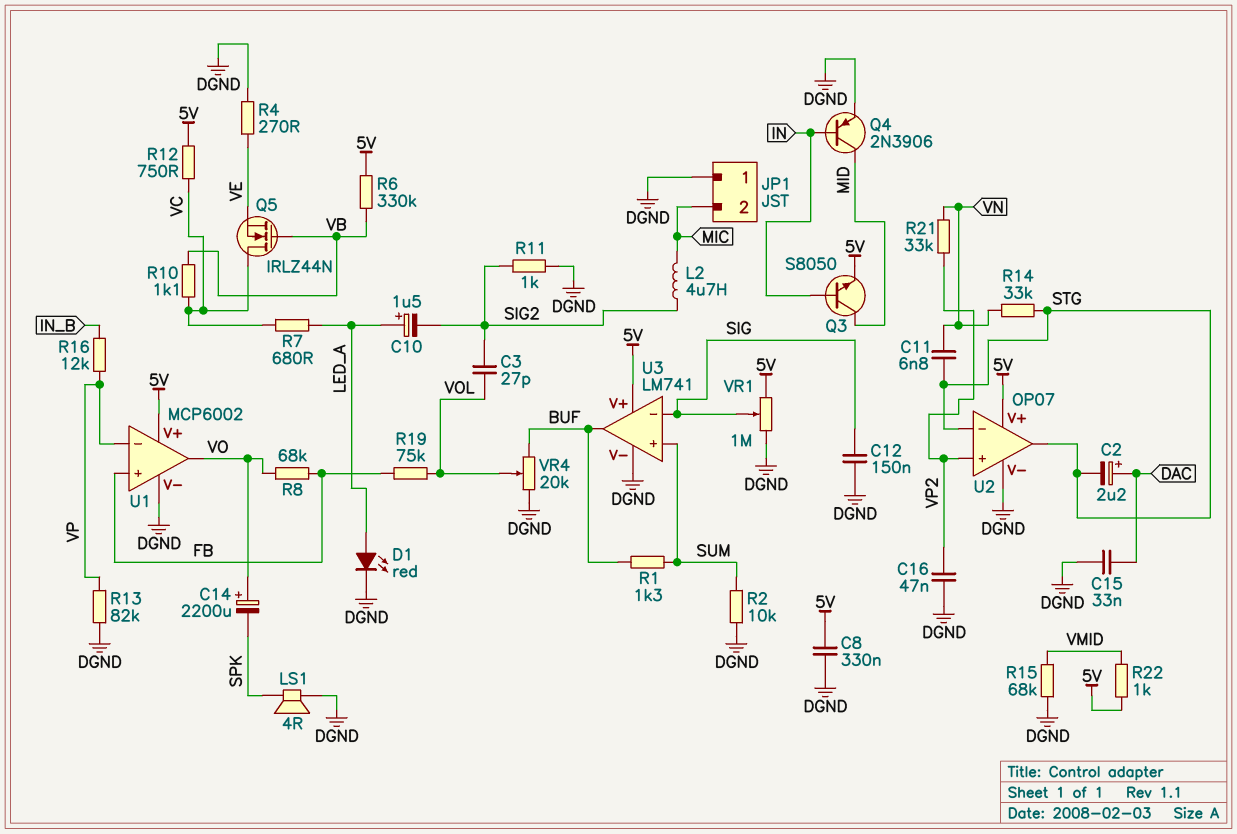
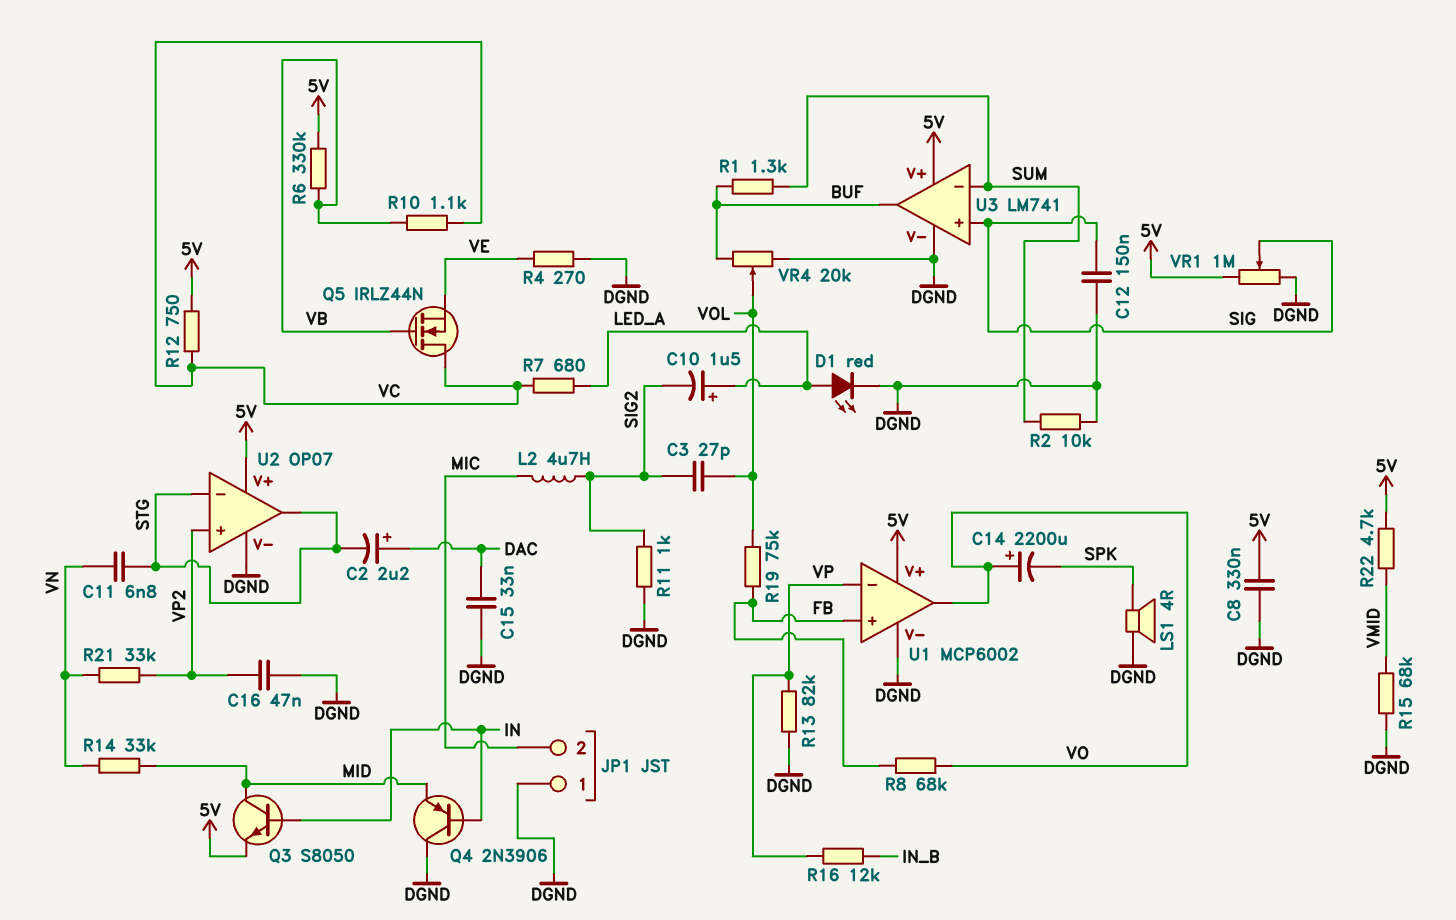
Q4: PNP 2N3906 (B IN, C MID, E DGND) -> PNP 2N3906 (B IN, C DGND, E MID)
R14: 33k (STG, VN) -> 33k (MID, VN)
R22: 1k (5V, VMID) -> 4.7k (5V, VMID)
U3 pin in+: SUM -> SIG
U3 pin in-: SIG -> SUM

